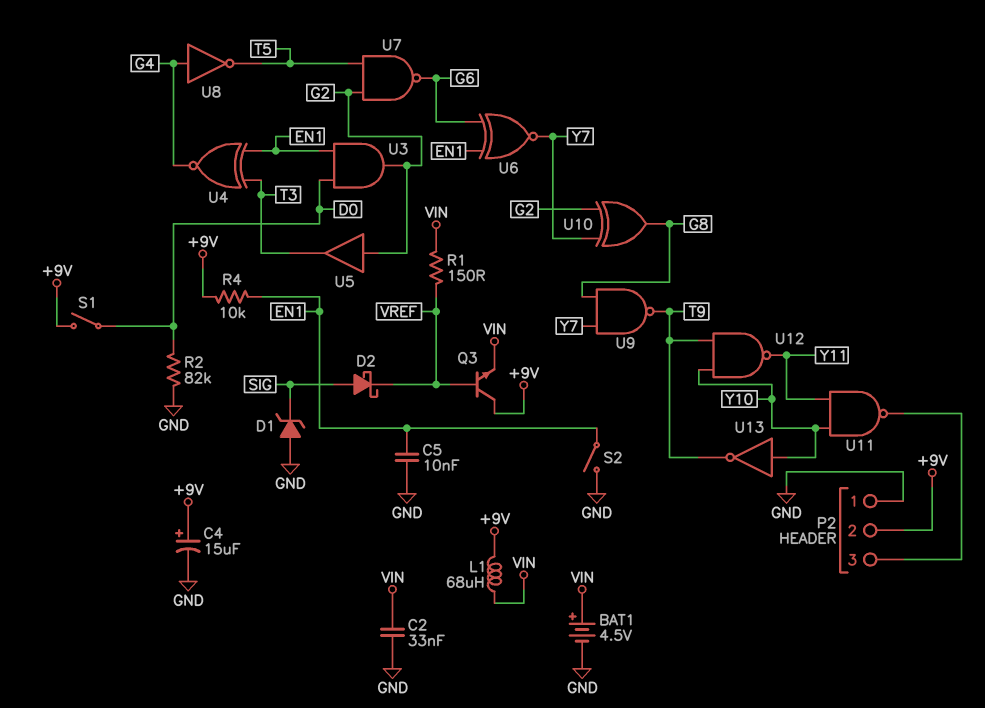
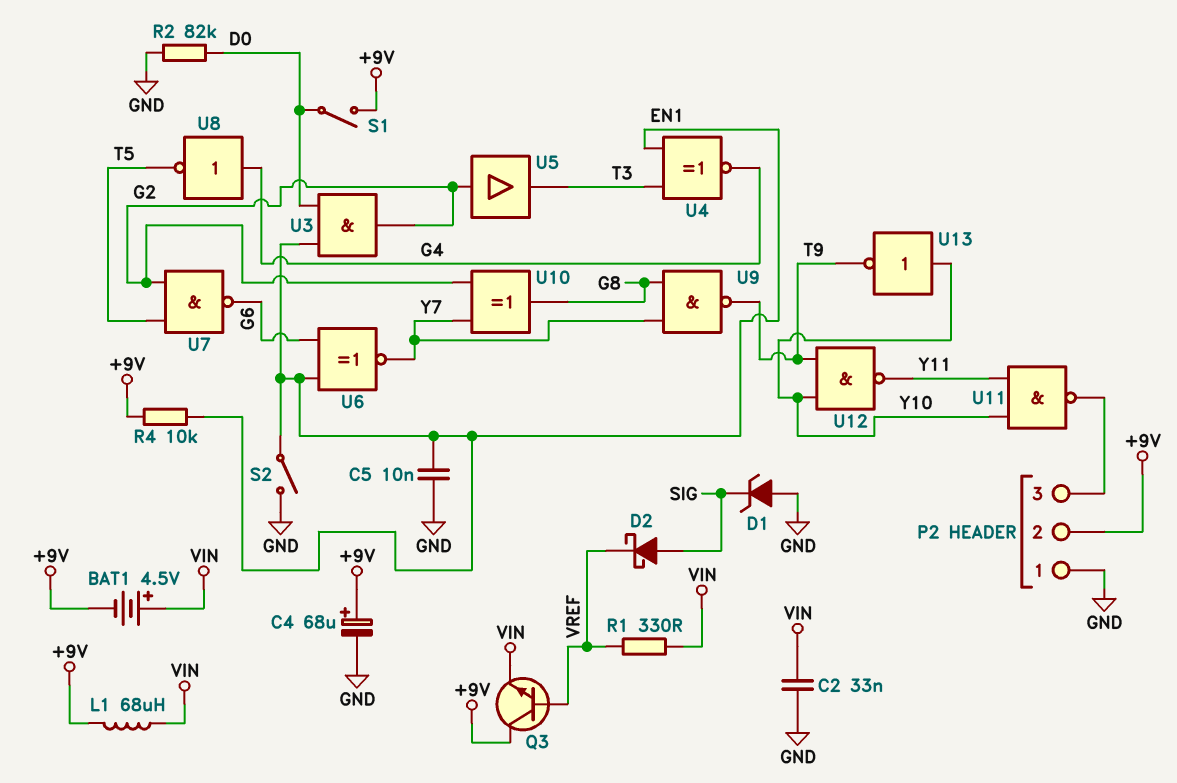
BAT1: 4.5V (plus VIN, minus GND) -> 4.5V (plus VIN, minus +9V)
C4: 15uF (plus +9V, minus GND) -> 68uF (plus +9V, minus GND)
R1: 150 (VIN, VREF) -> 330 (VIN, VREF)

